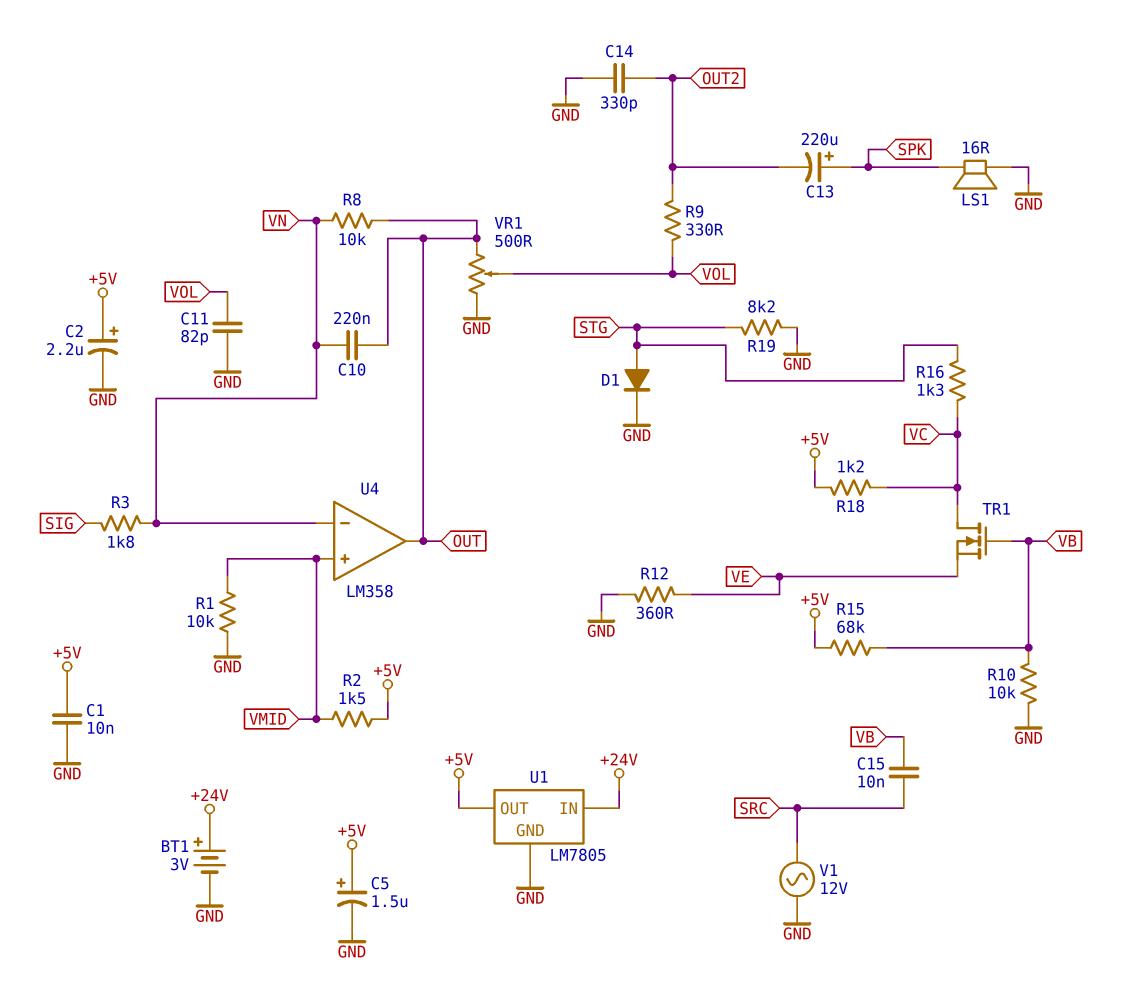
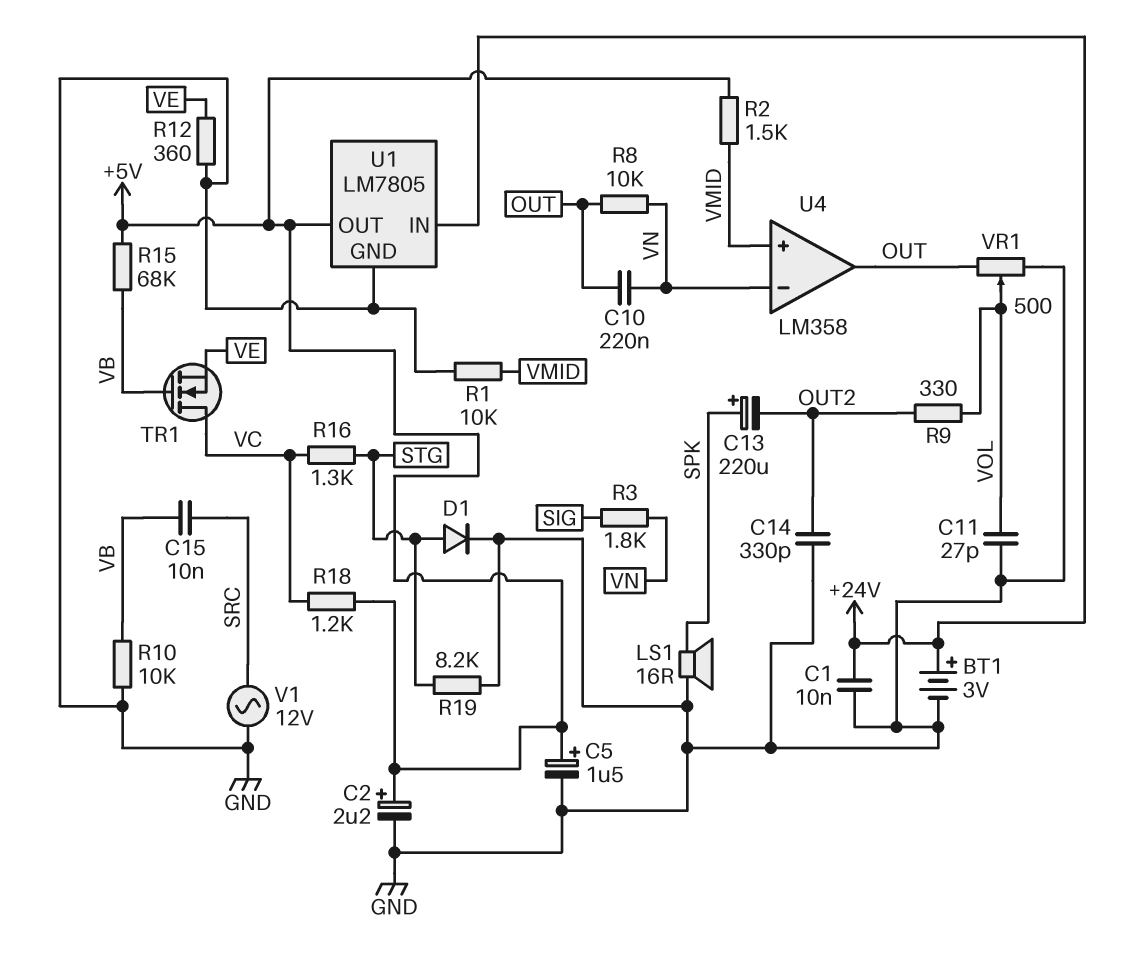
C1: 10nF (+5V, GND) -> 10nF (+24V, GND)
C11: 82pF (GND, VOL) -> 27pF (GND, VOL)

